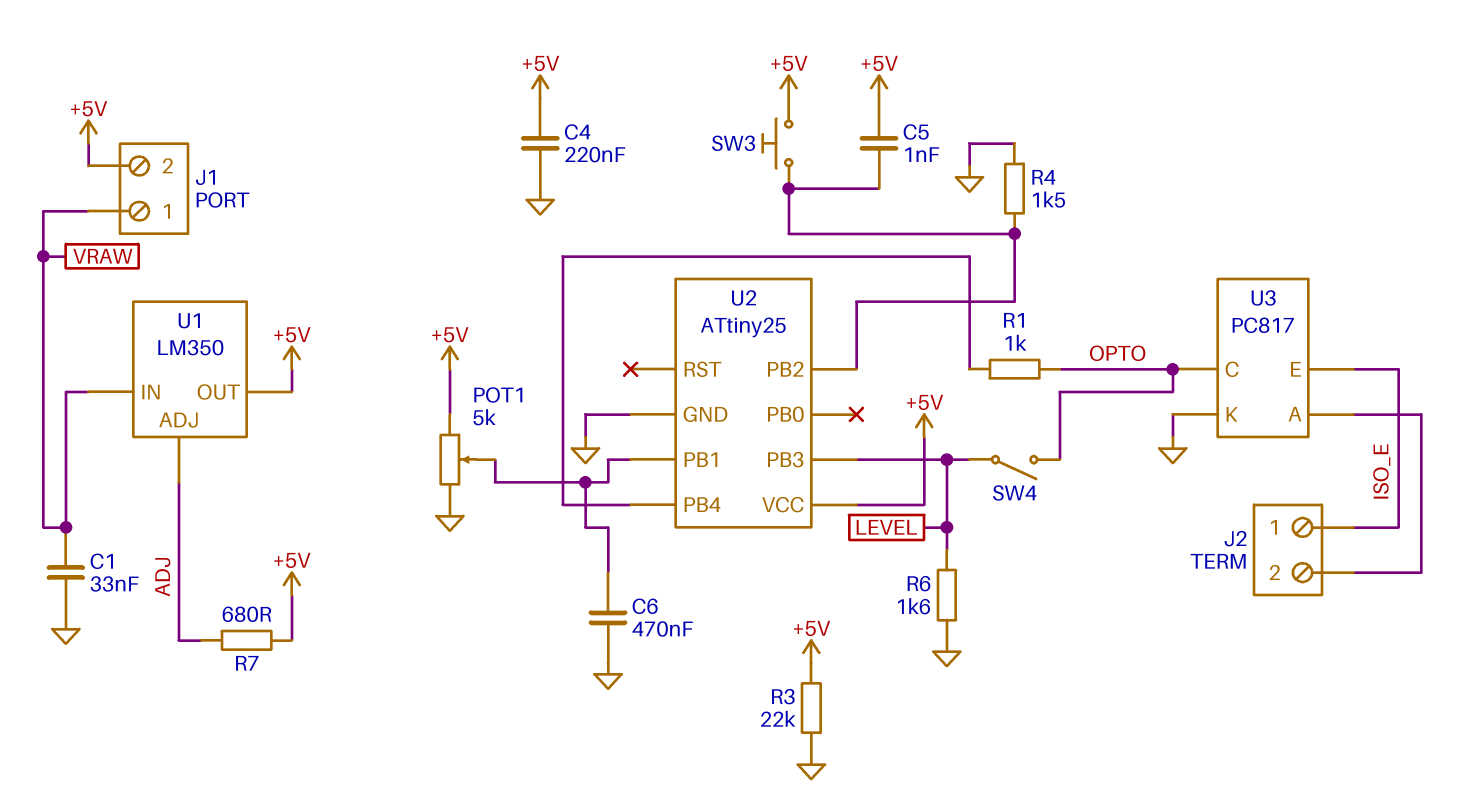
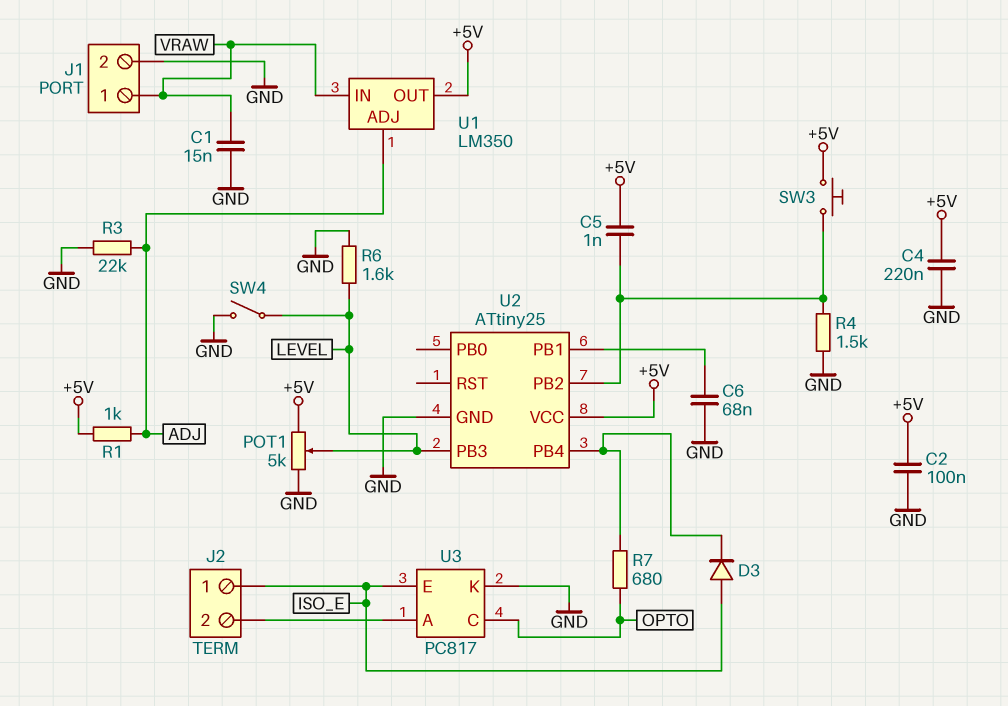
C1: 33nF (GND, VRAW) -> 15nF (GND, VRAW)
C2: none -> 100nF (+5V, GND)
C6: 470nF (GND, U2/PB1) -> 68nF (GND, U2/PB1)
D3: none -> diode (A ISO_E, K U2/PB4)
J1 pin 2: +5V -> GND
POT1: 5k (+5V, GND, wiper U2/PB1) -> 5k (+5V, GND, wiper LEVEL)
R1: 1k (OPTO, U2/PB4) -> 1k (+5V, ADJ)
R3: 22k (+5V, GND) -> 22k (ADJ, GND)
R7: 680 (+5V, ADJ) -> 680 (OPTO, U2/PB4)
SW4: switch (LEVEL, OPTO) -> switch (GND, LEVEL)

